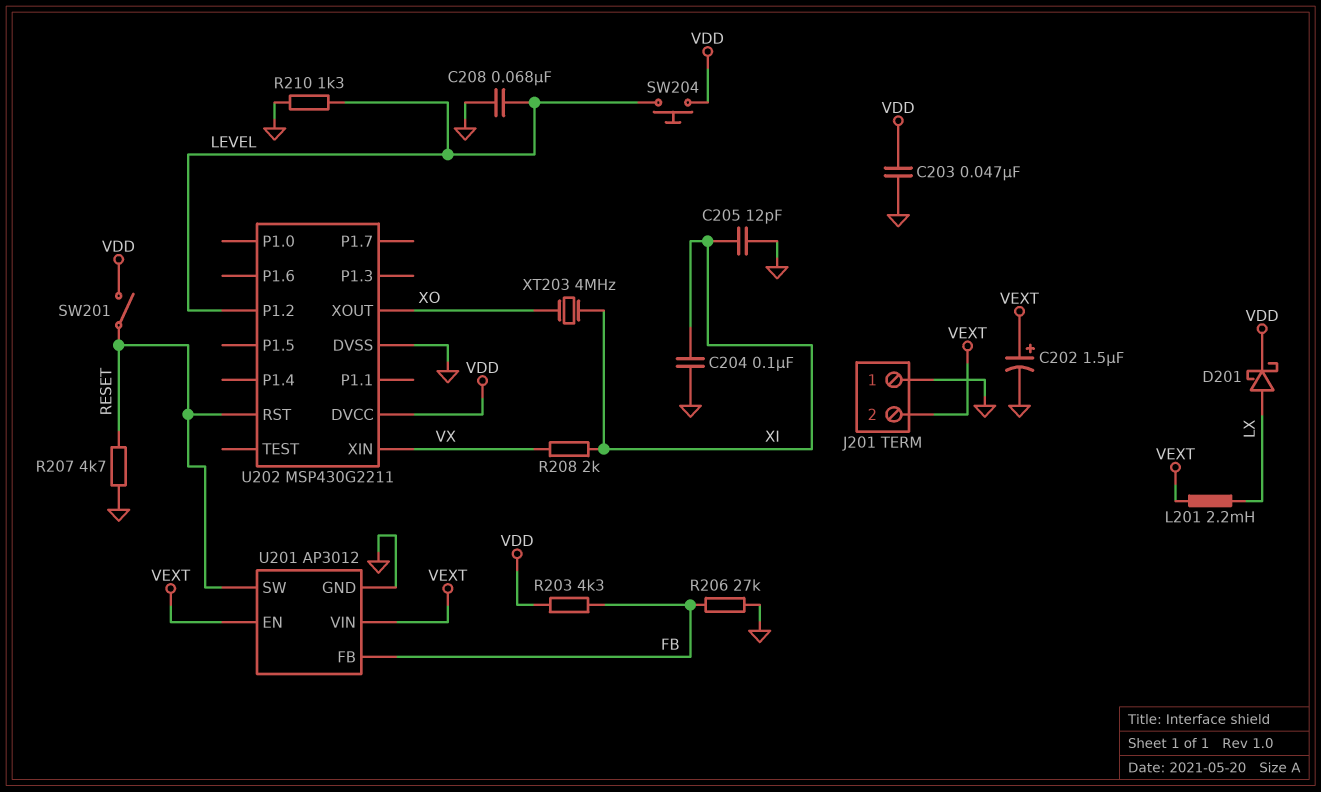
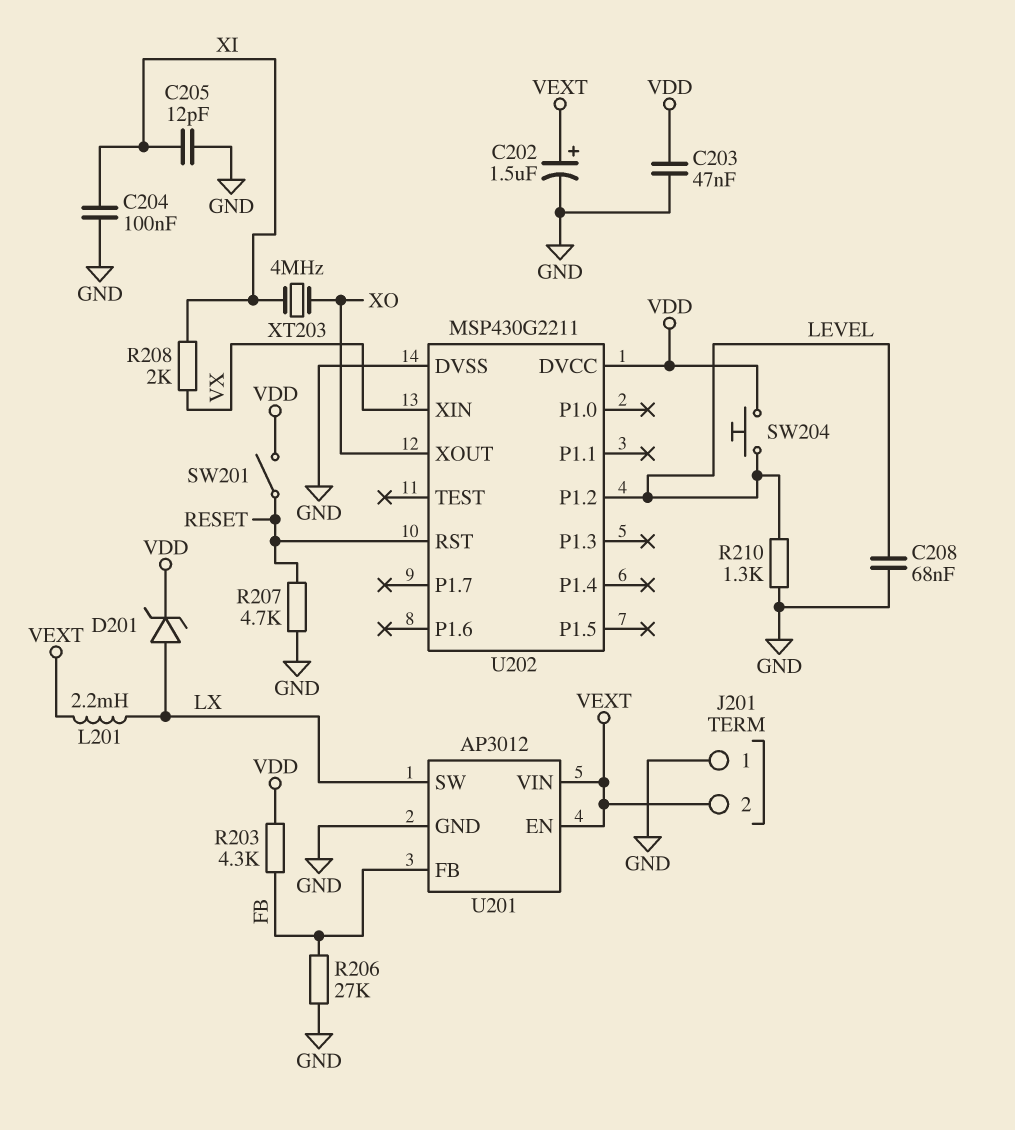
D201: schottky (A LX, K VDD) -> zener (A LX, K VDD)
U201 pin SW: RESET -> LX

